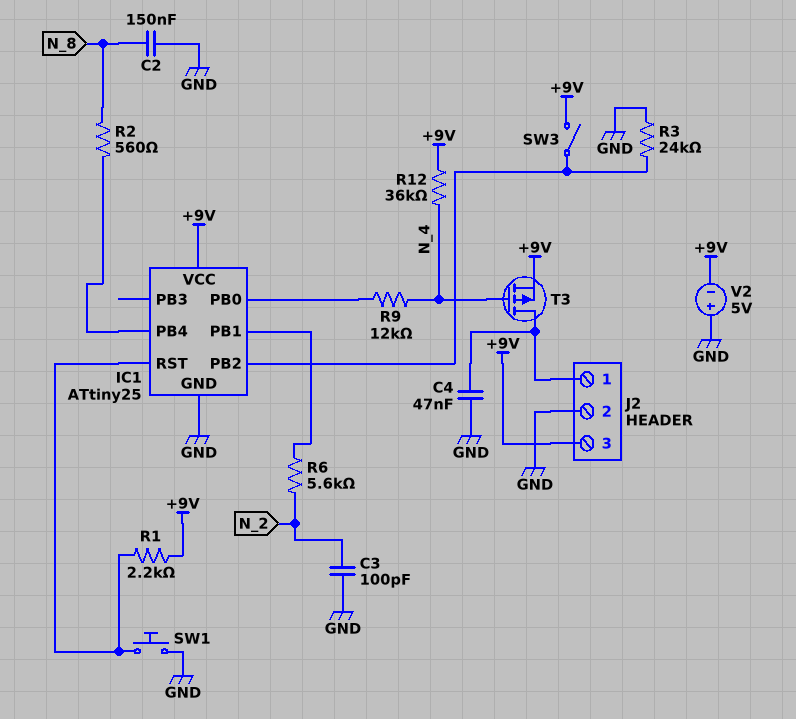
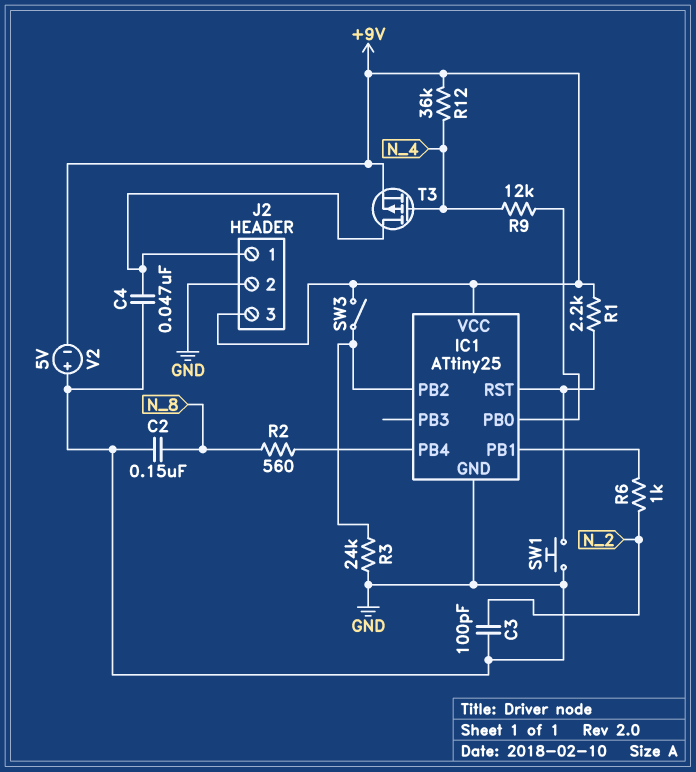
R6: 5.6k (IC1/PB1, N_2) -> 1k (IC1/PB1, N_2)

